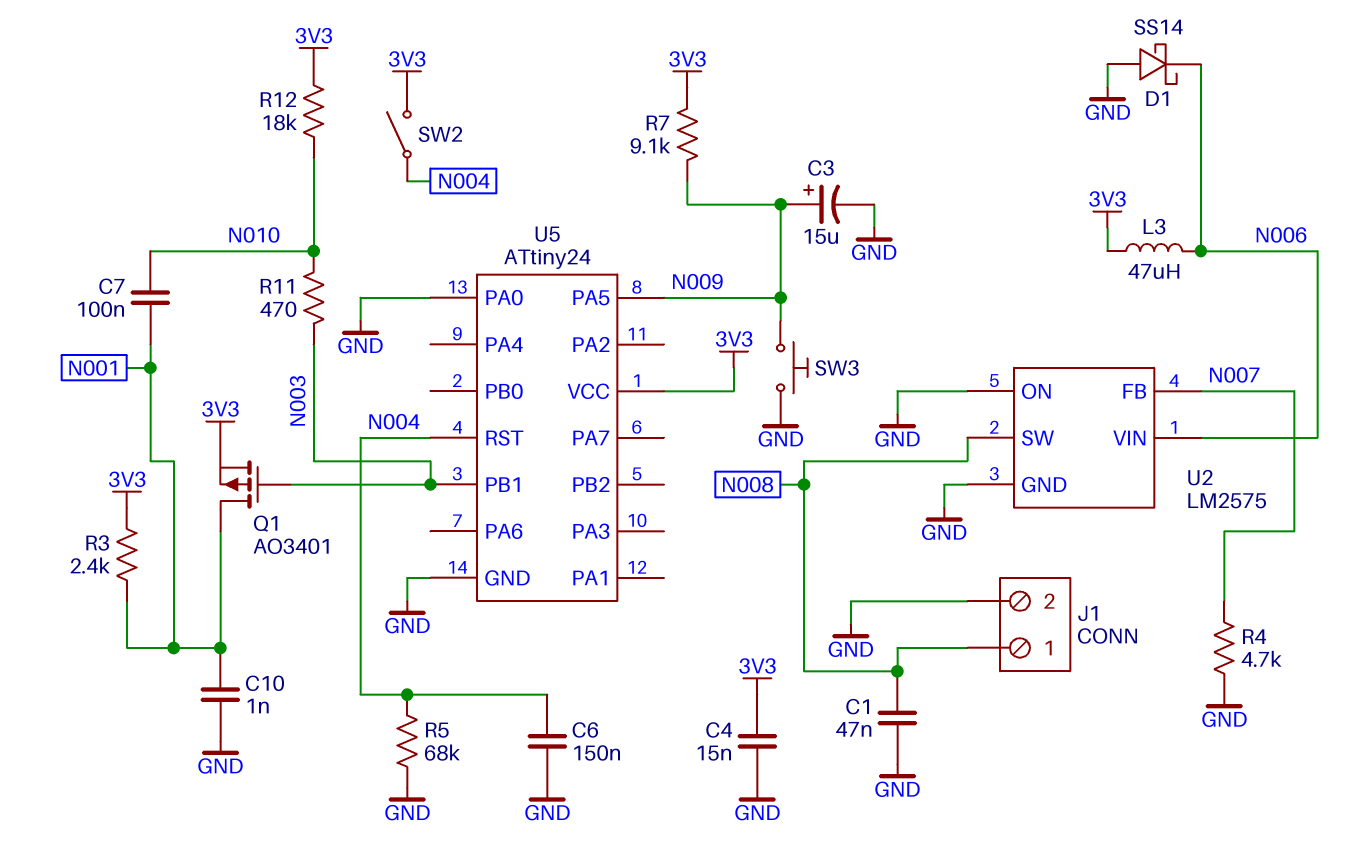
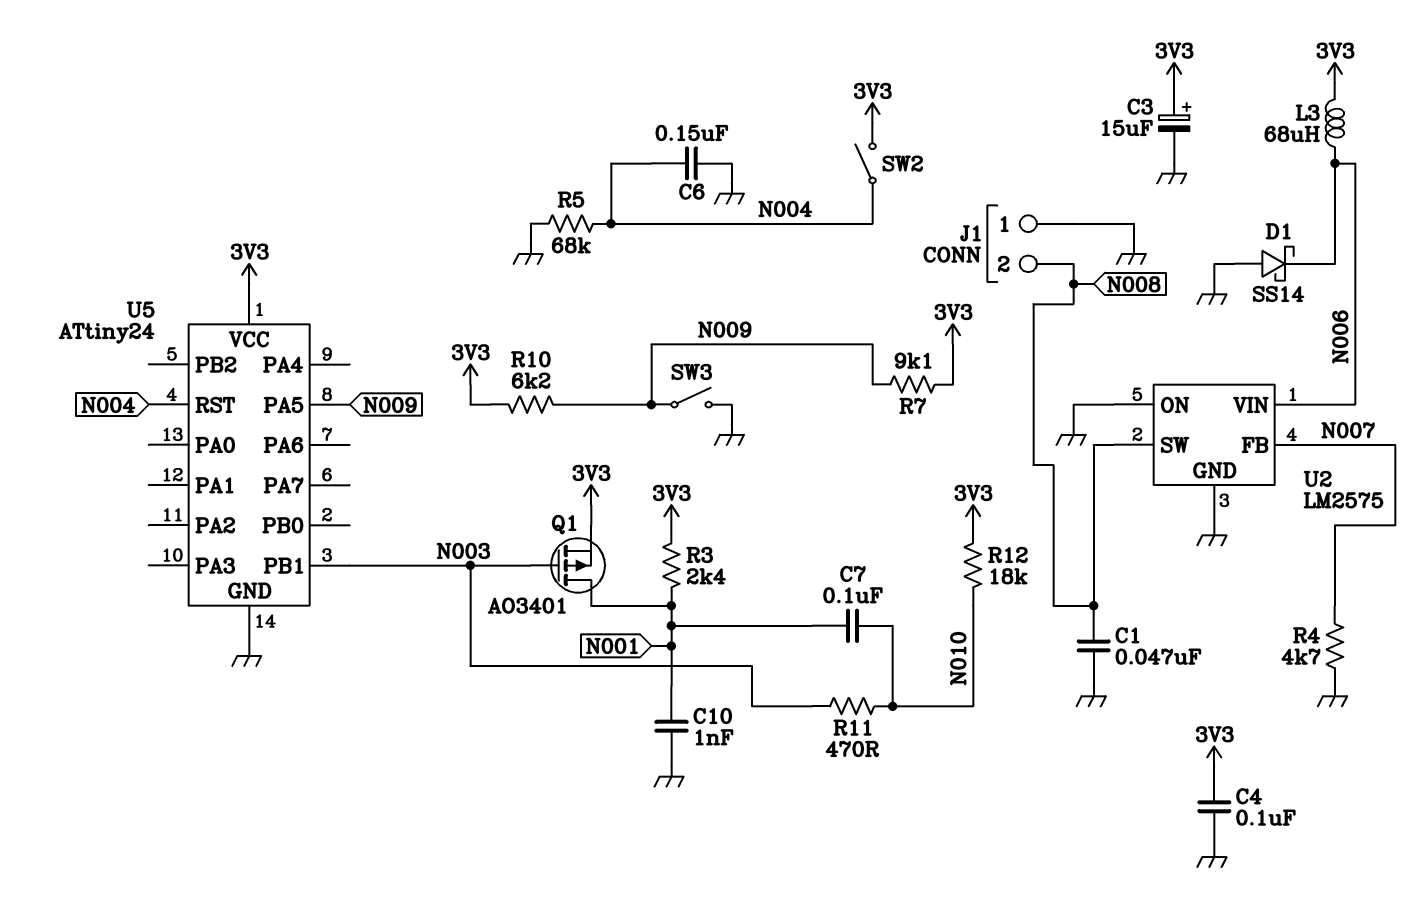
C3: 15uF (plus N009, minus GND) -> 15uF (plus 3V3, minus GND)
C4: 15nF (3V3, GND) -> 100nF (3V3, GND)
J1 pin 1: N008 -> GND
J1 pin 2: GND -> N008
L3: 47uH (3V3, N006) -> 68uH (3V3, N006)
R10: none -> 6.2k (3V3, N009)
SW3: button (GND, N009) -> switch (GND, N009)
U5 pin PA0: GND -> none

